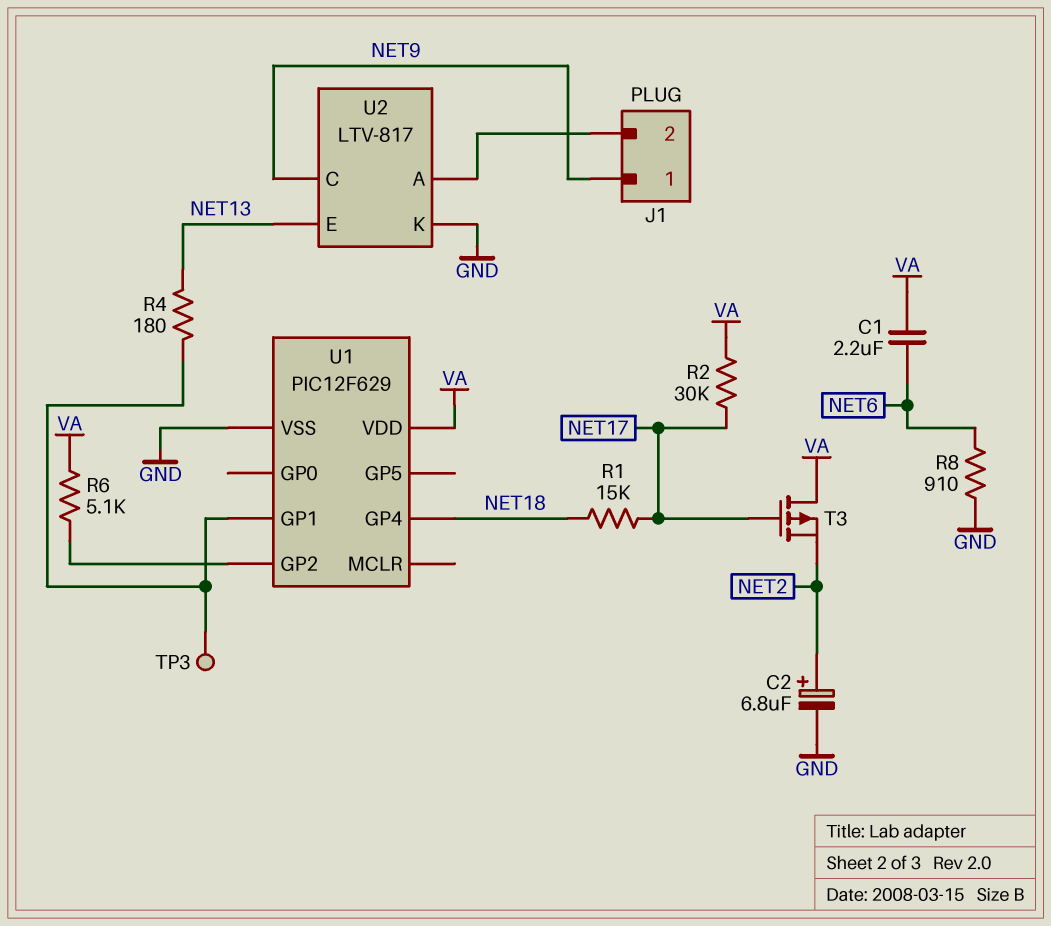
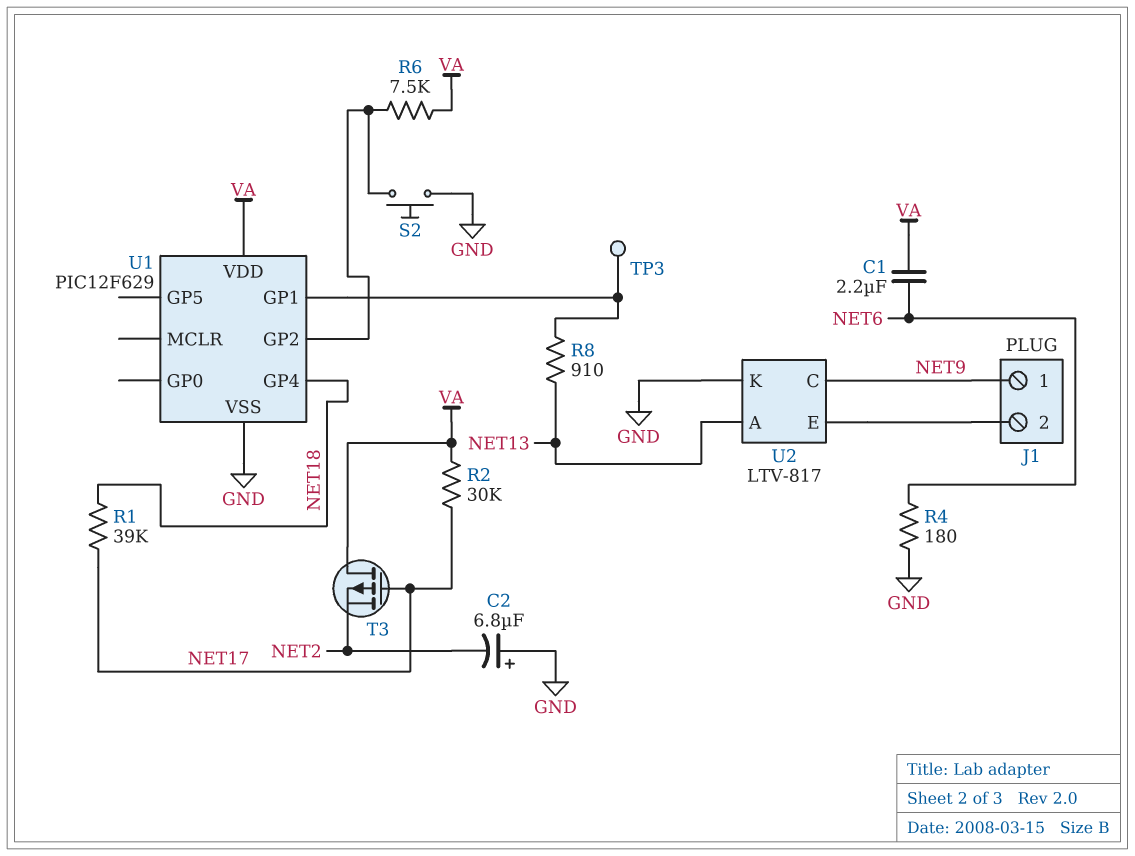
C2: 6.8uF (plus NET2, minus GND) -> 6.8uF (plus GND, minus NET2)
R1: 15k (NET17, NET18) -> 39k (NET17, NET18)
R4: 180 (NET13, U1/GP1) -> 180 (GND, NET6)
R6: 5.1k (U1/GP2, VA) -> 7.5k (U1/GP2, VA)
R8: 910 (GND, NET6) -> 910 (NET13, U1/GP1)
S2: none -> button (GND, U1/GP2)
U2 pin A: J1/2 -> NET13
U2 pin E: NET13 -> J1/2

